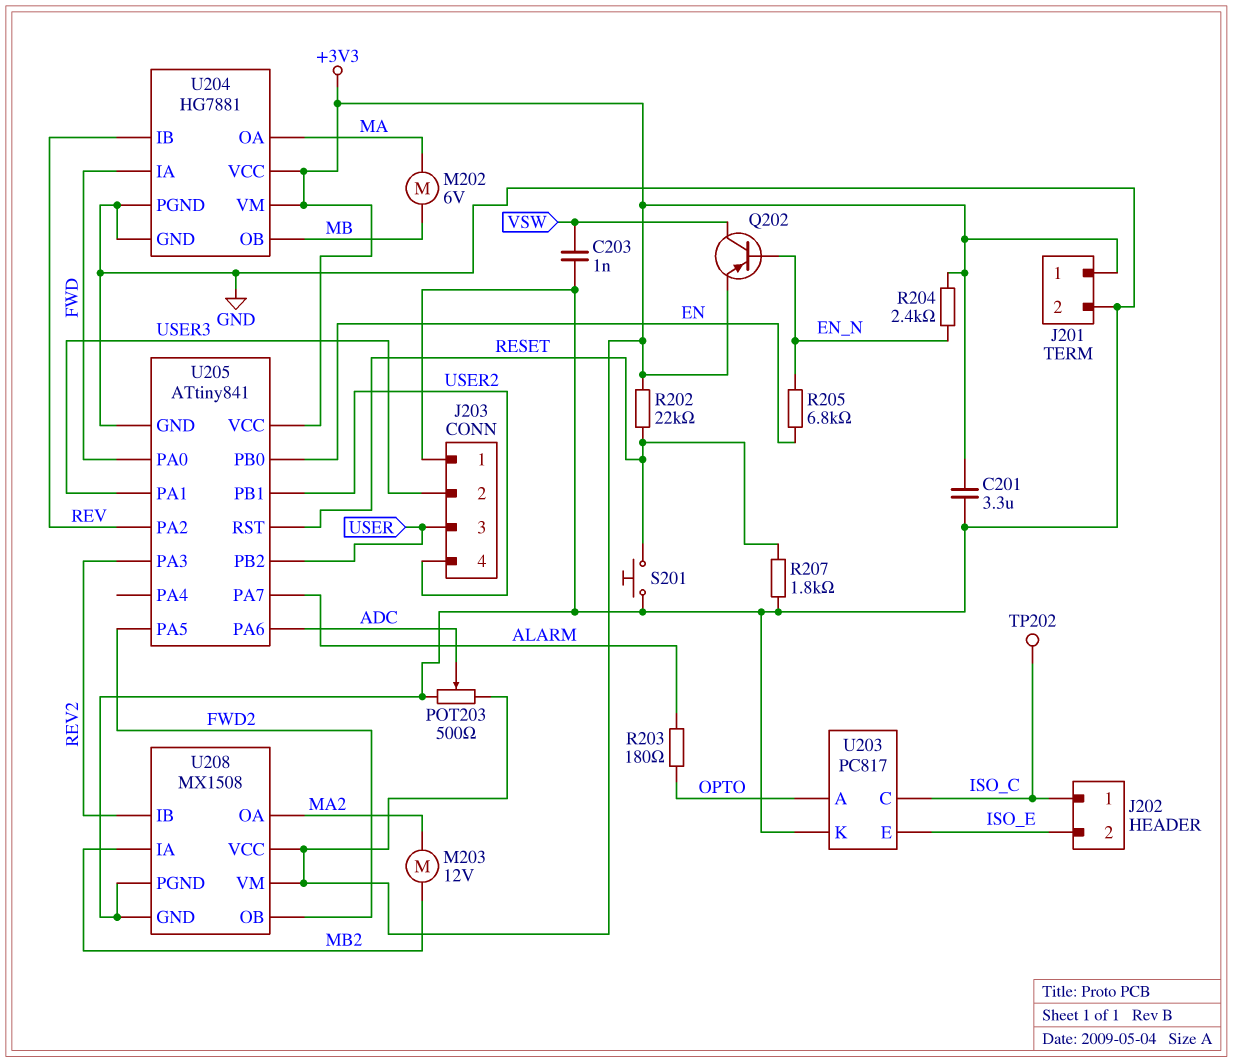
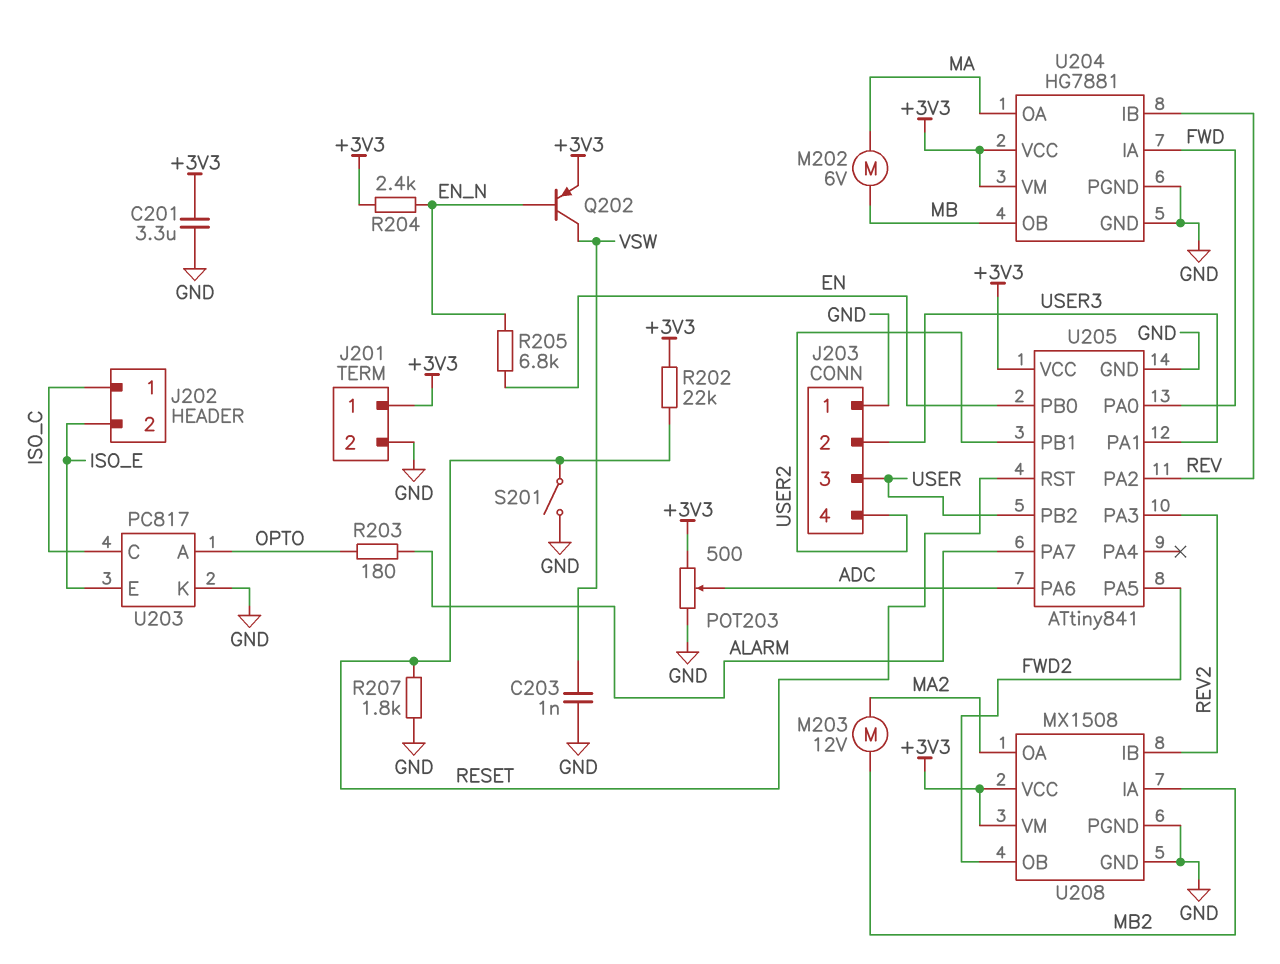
S201: button (GND, RESET) -> switch (GND, RESET)
TP202: test point (ISO_C) -> none

